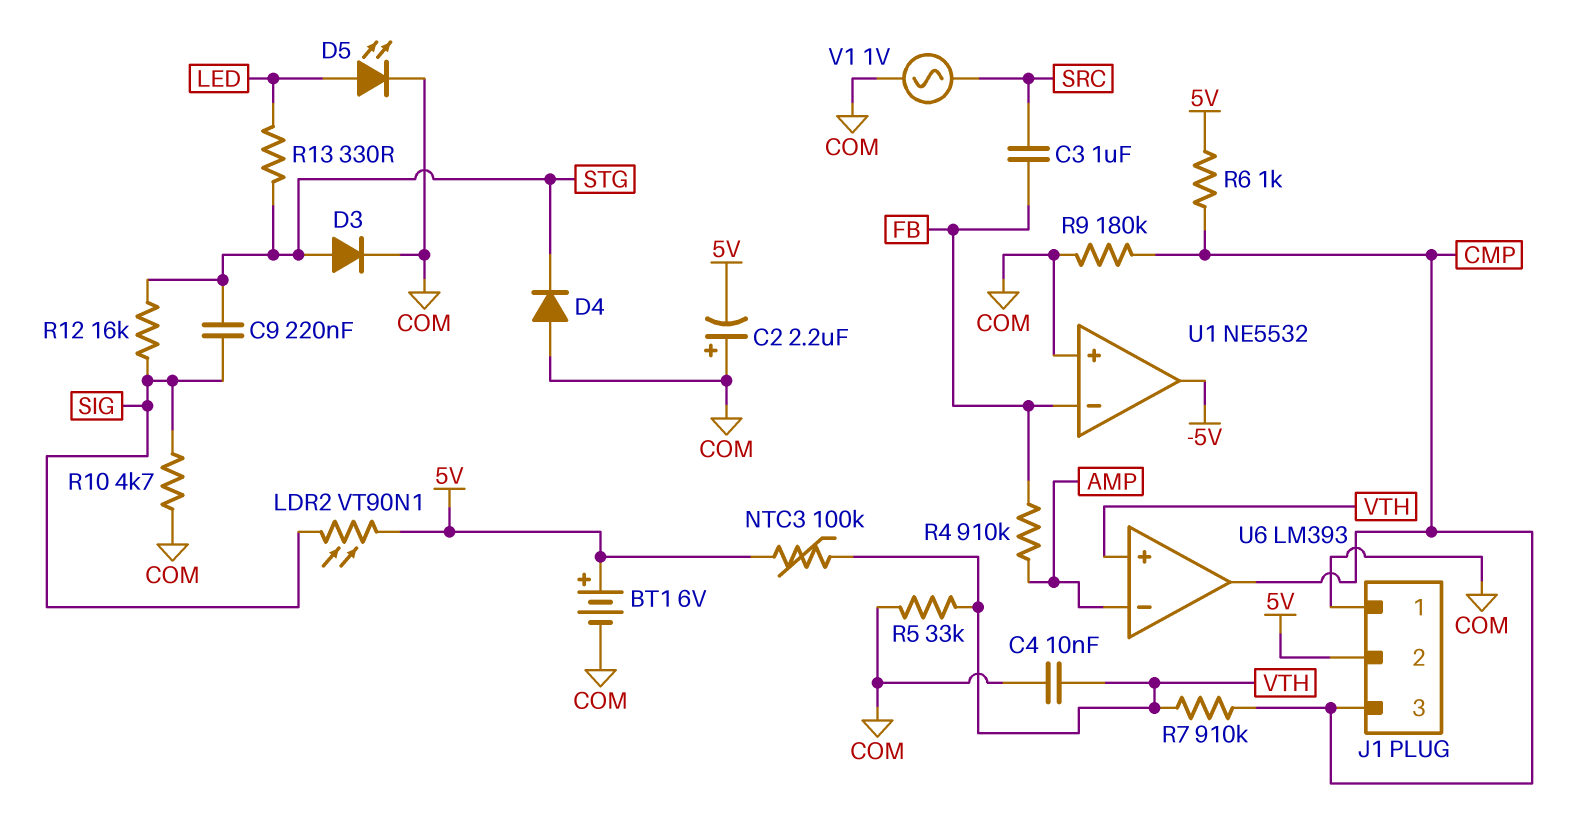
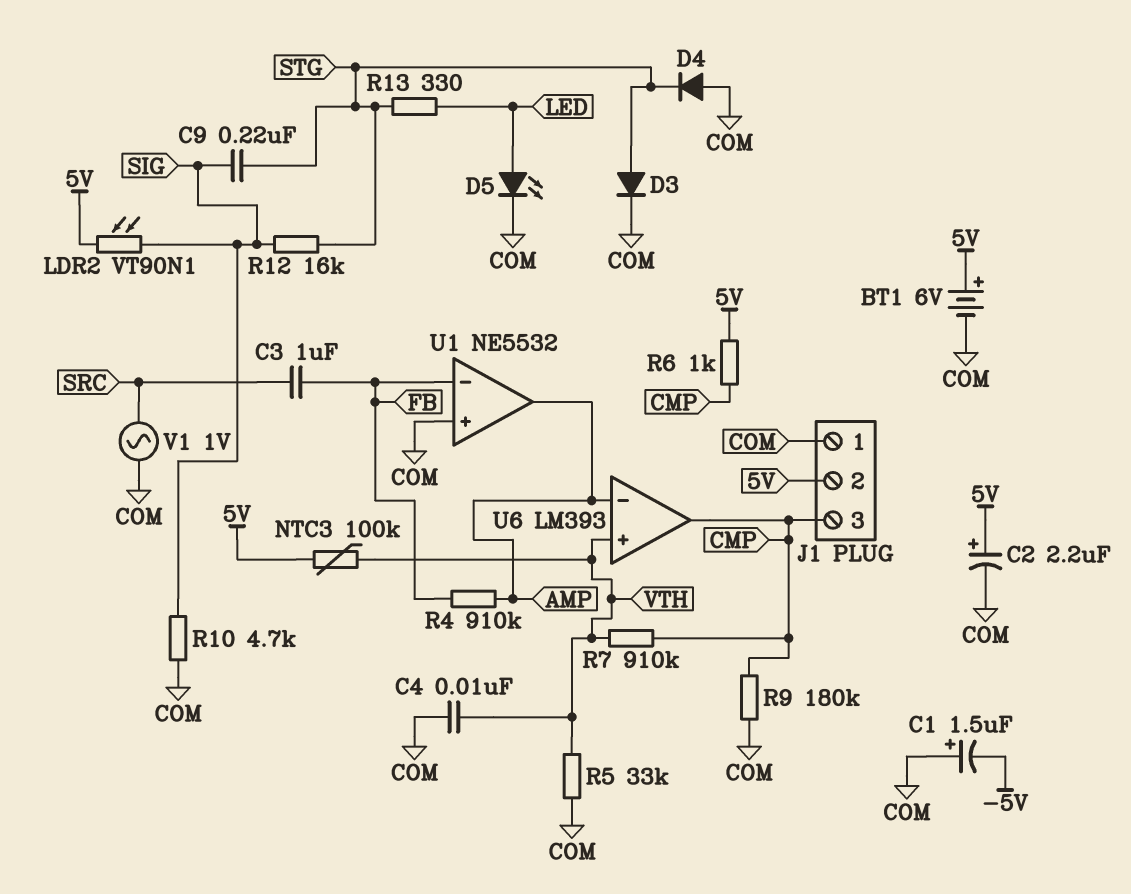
C1: none -> 1.5uF (plus COM, minus -5V)
C2: 2.2uF (plus COM, minus 5V) -> 2.2uF (plus 5V, minus COM)
U1 pin out: -5V -> AMP

